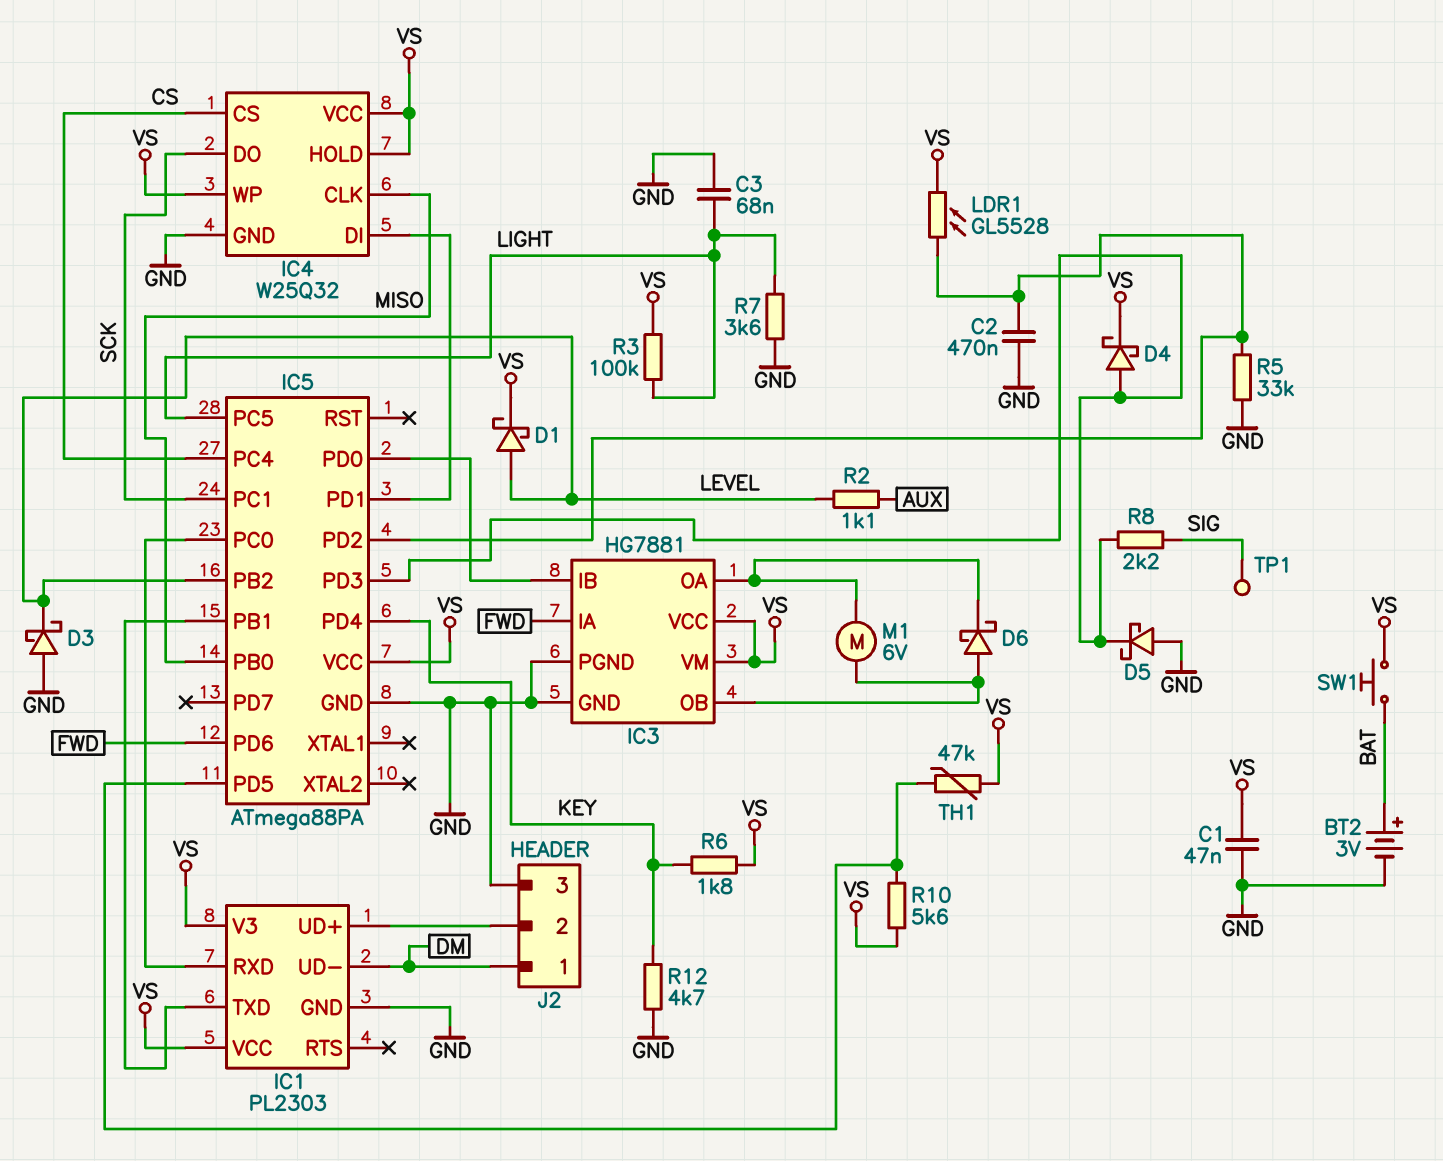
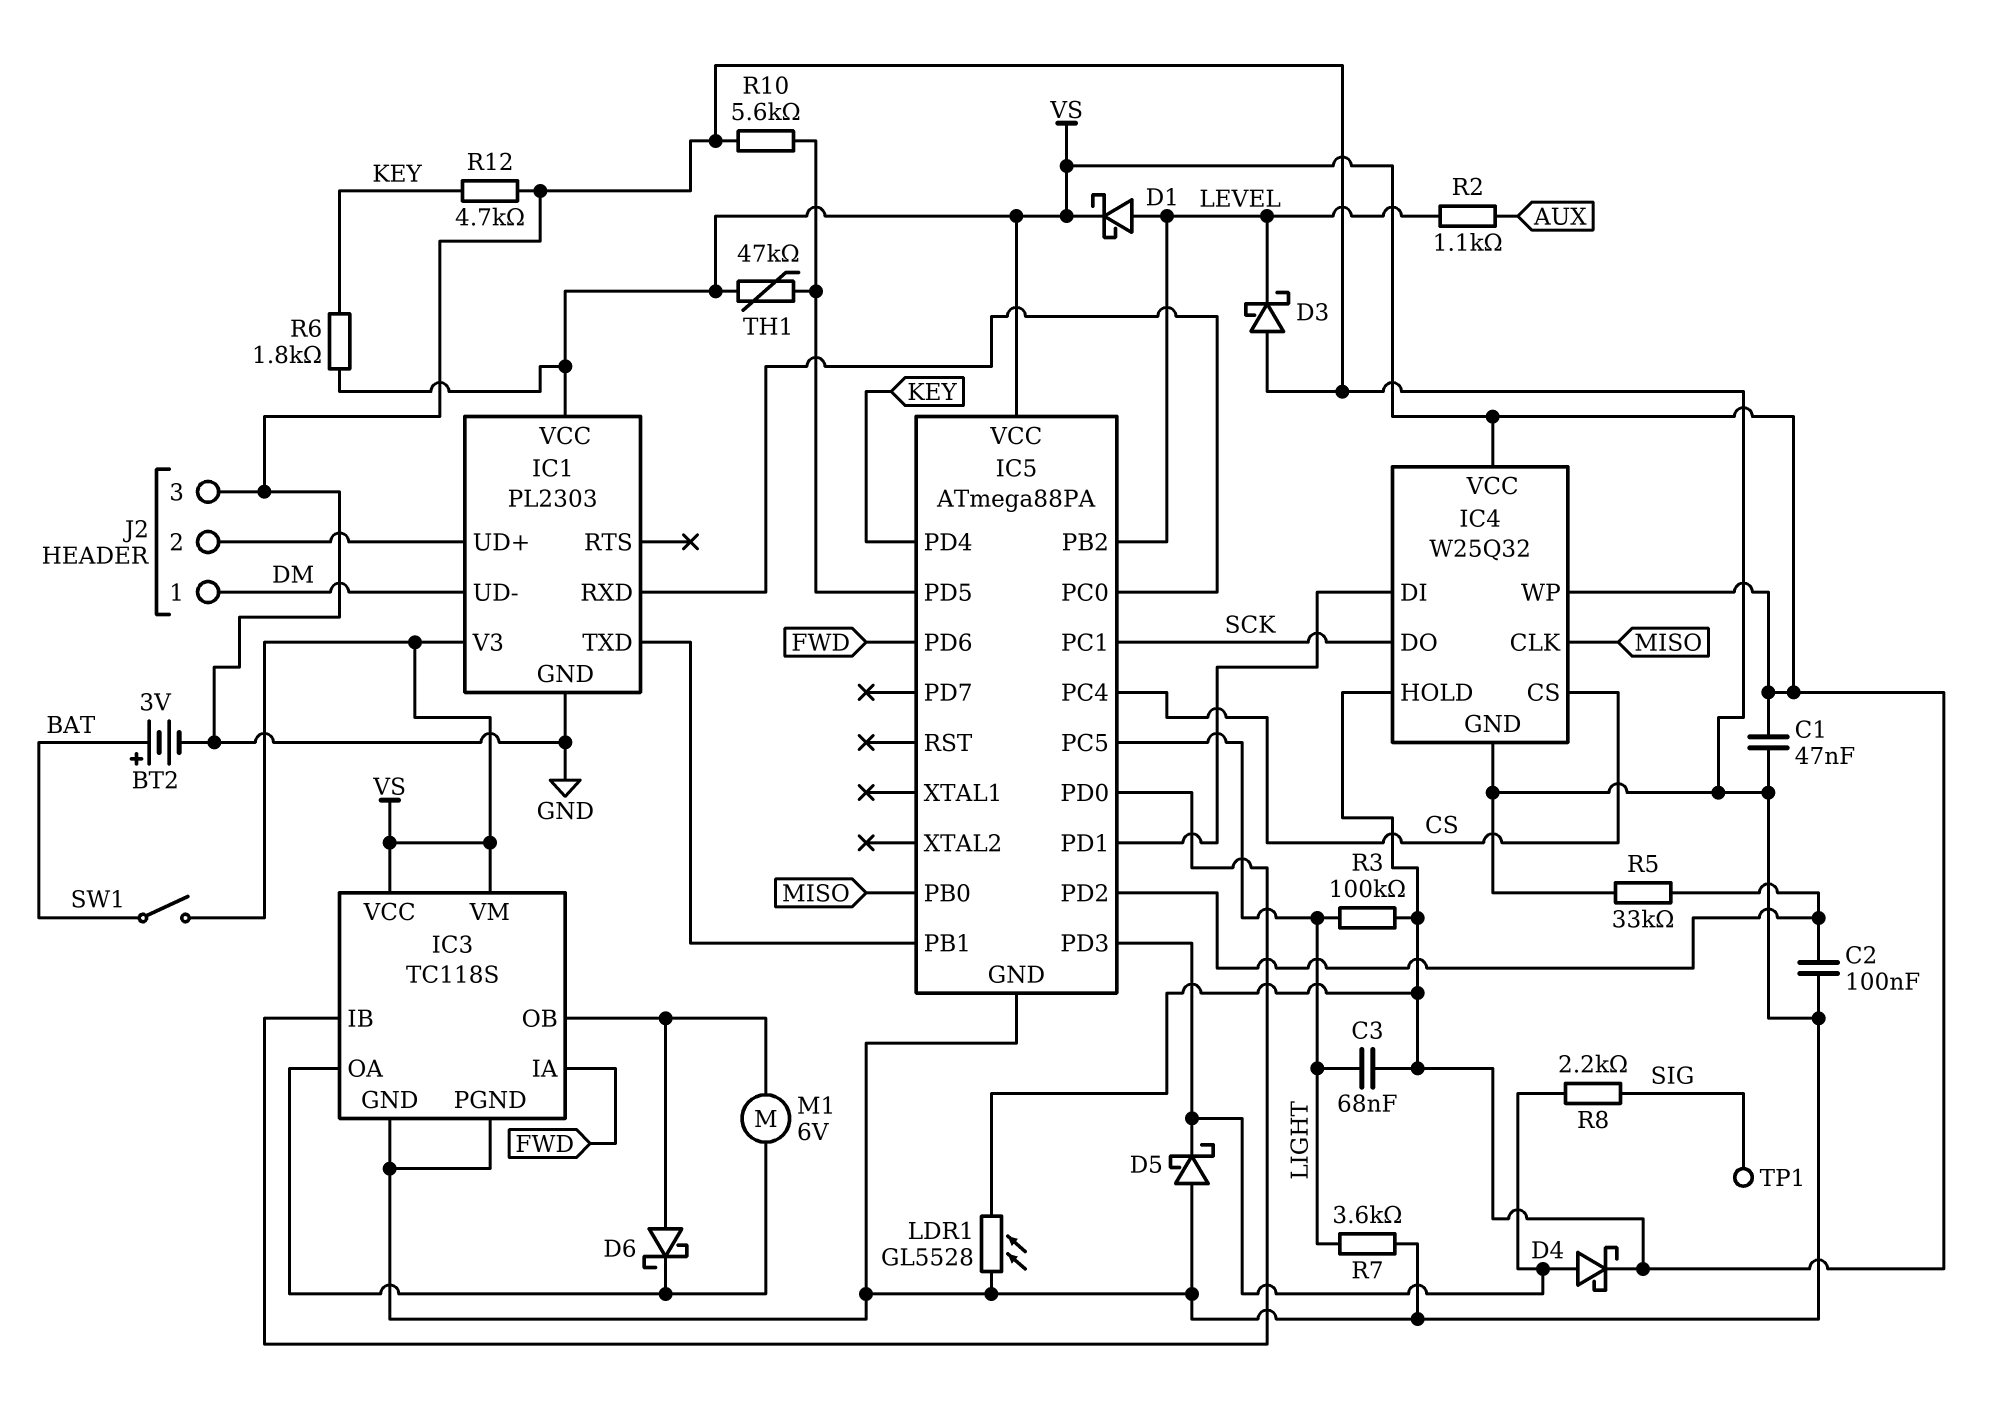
C2: 470nF (GND, IC5/PD2) -> 100nF (GND, IC5/PD2)
C3: 68nF (GND, LIGHT) -> 68nF (LIGHT, VS)
IC3: HG7881 -> TC118S
LDR1: GL5528 (IC5/PD2, VS) -> GL5528 (GND, VS)
R10: 5.6k (IC5/PD5, VS) -> 5.6k (GND, IC5/PD5)
SW1: button (BAT, VS) -> switch (BAT, VS)

